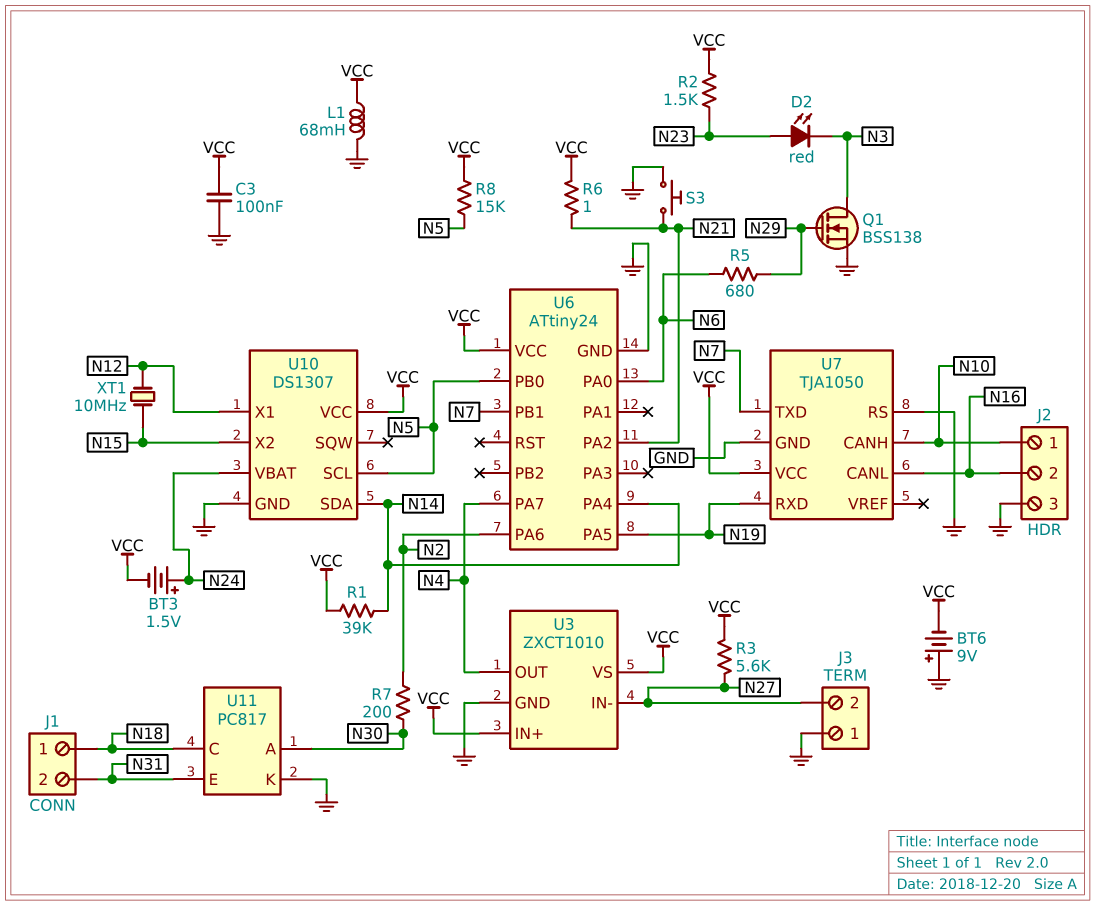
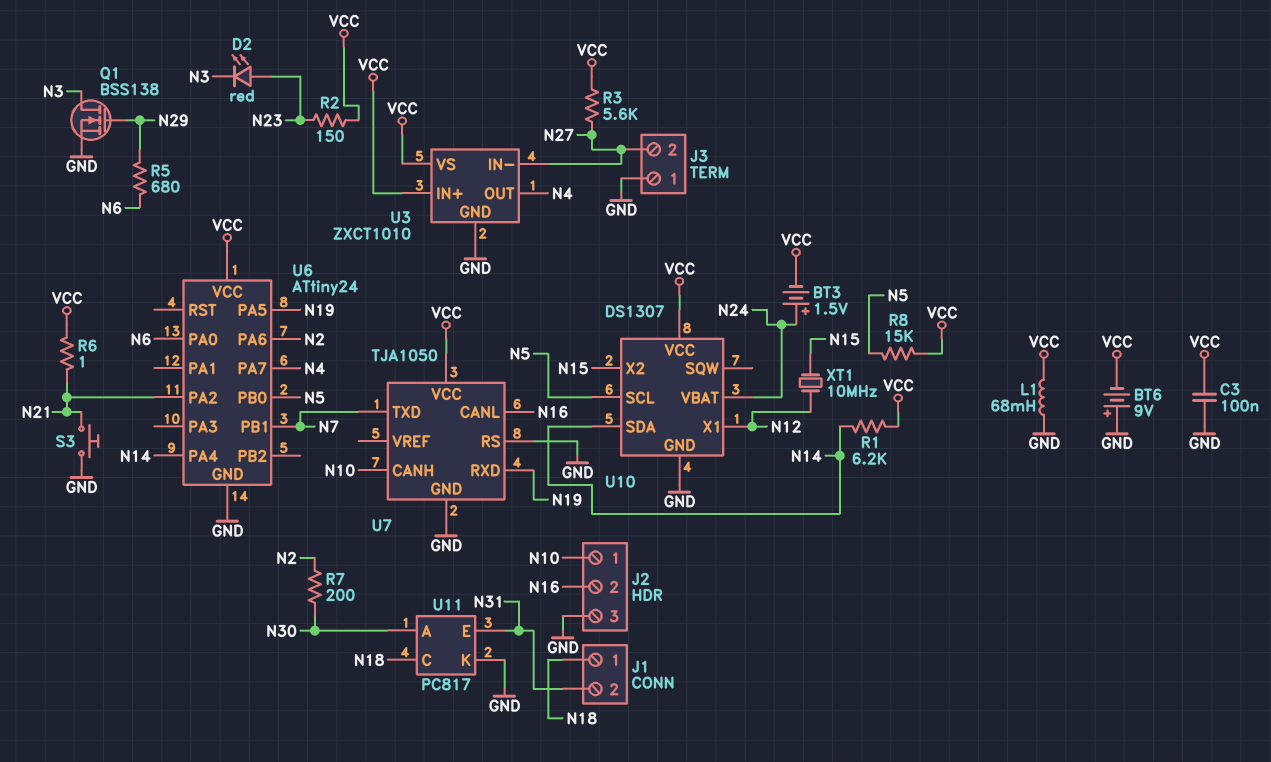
R1: 39k (N14, VCC) -> 6.2k (N14, VCC)
R2: 1.5k (N23, VCC) -> 150 (N23, VCC)

